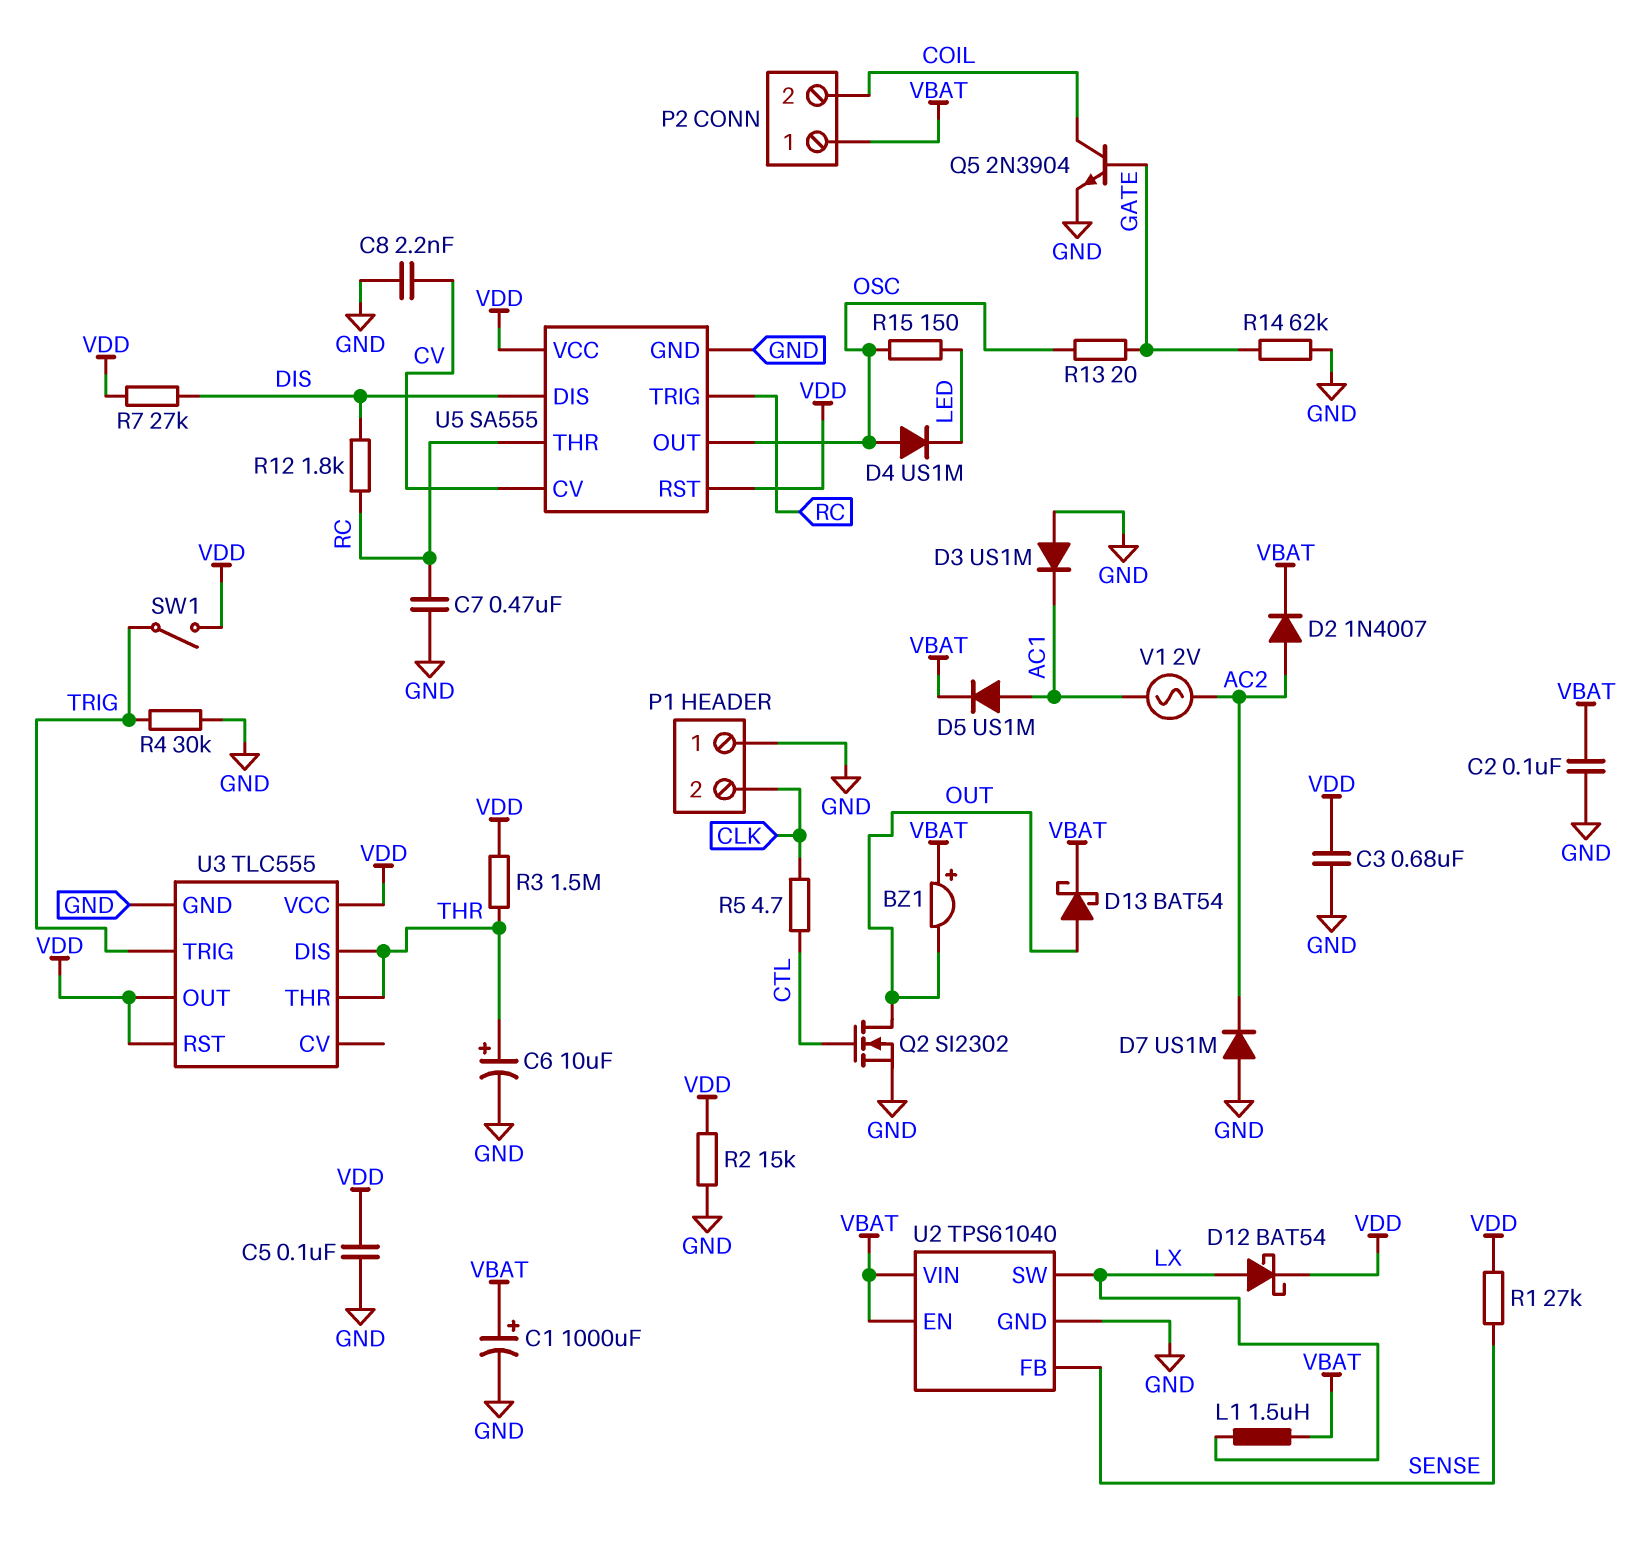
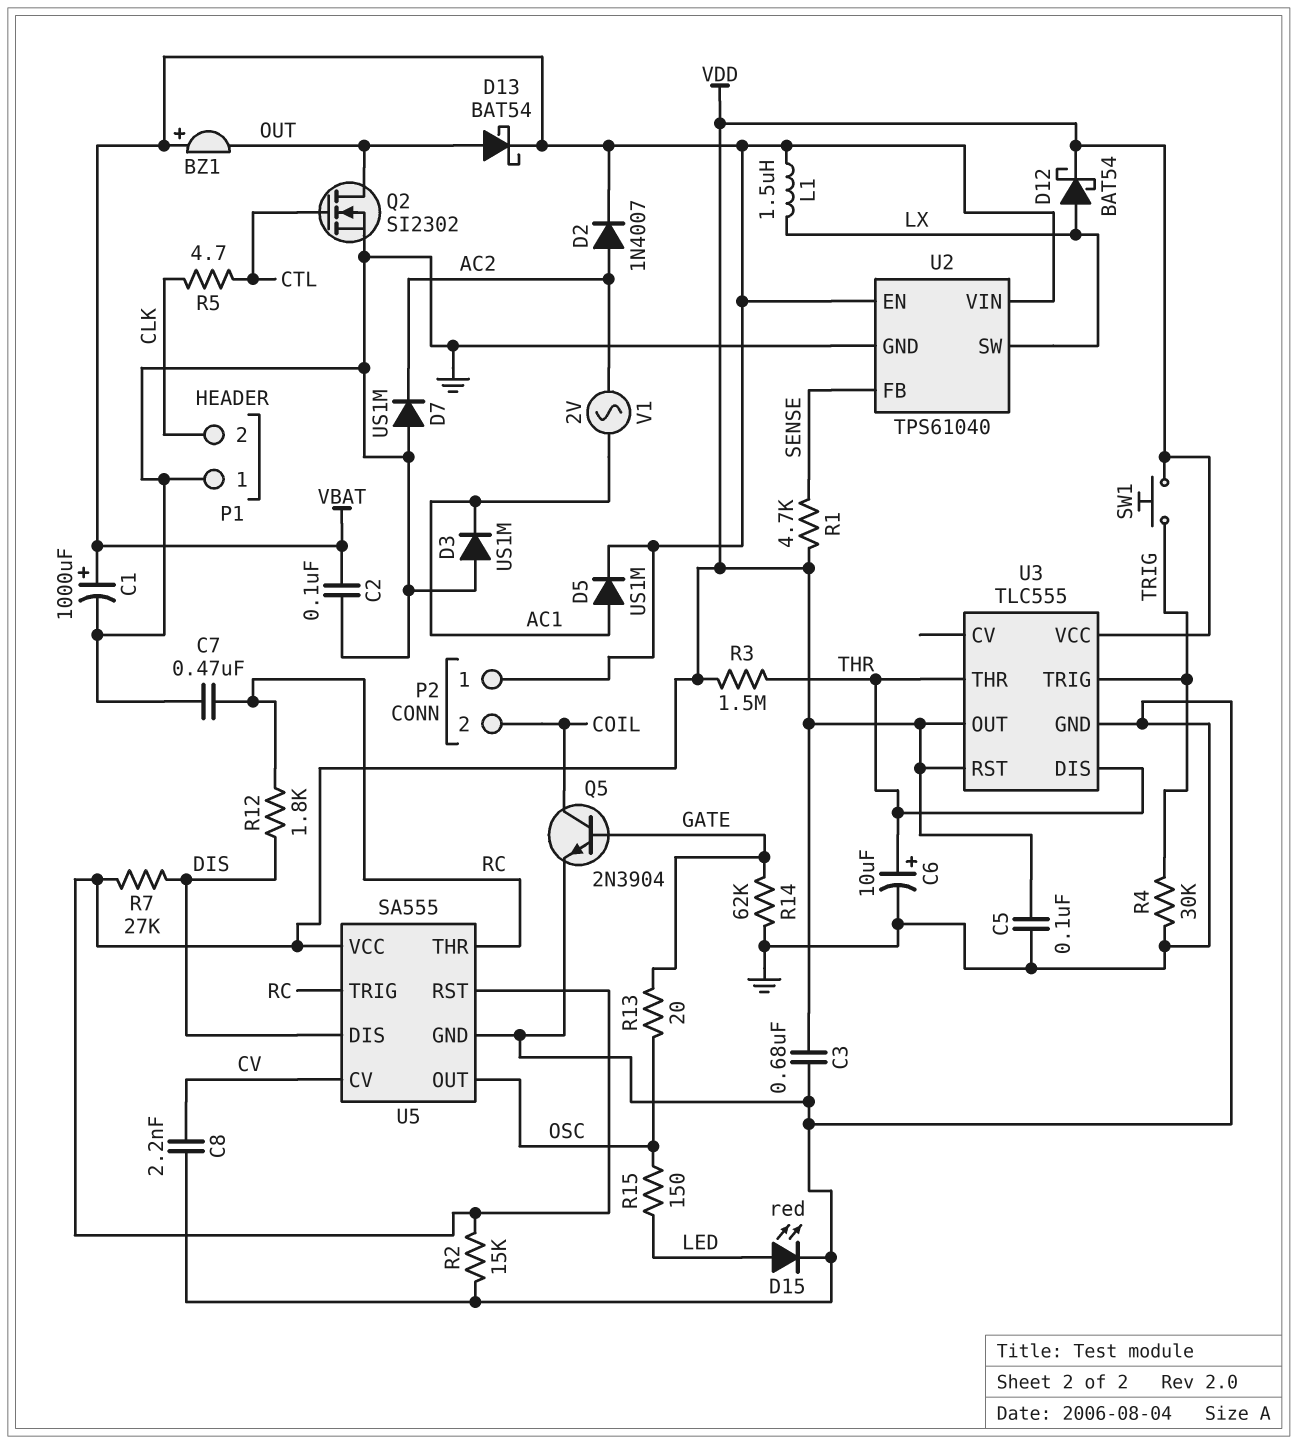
D4: diode US1M (A OSC, K LED) -> none
D15: none -> LED red (A LED, K GND)
R1: 27k (SENSE, VDD) -> 4.7k (SENSE, VDD)
SW1: switch (TRIG, VDD) -> button (TRIG, VDD)

